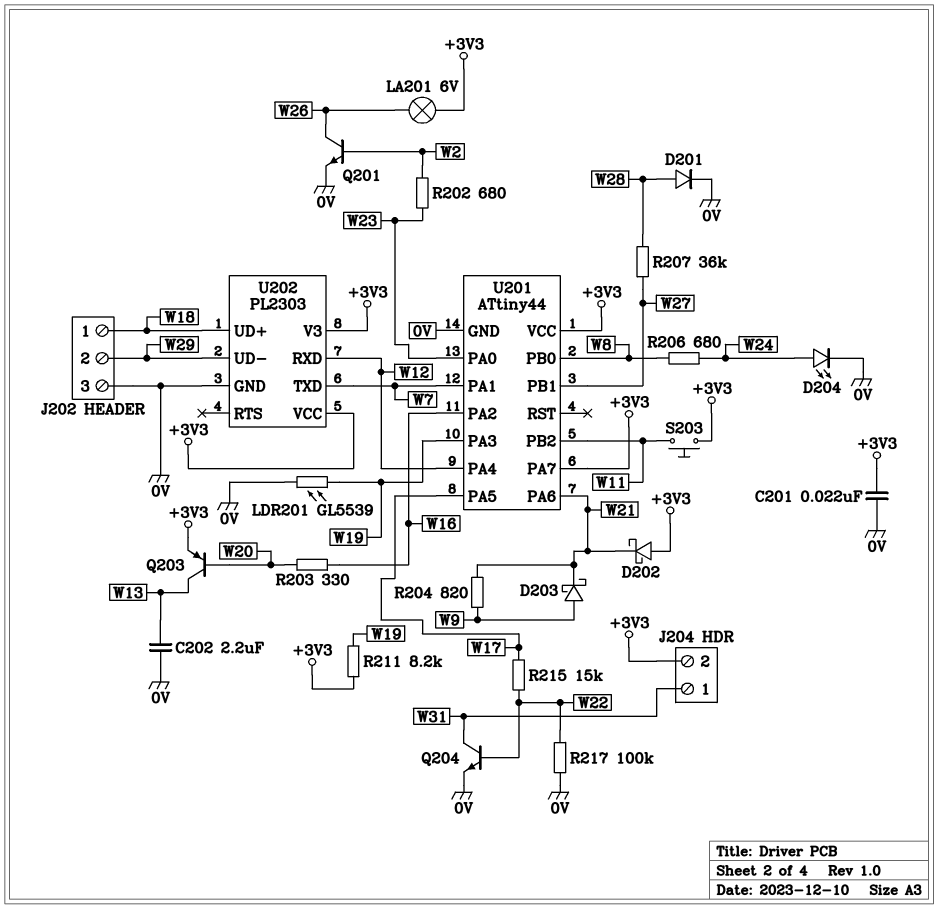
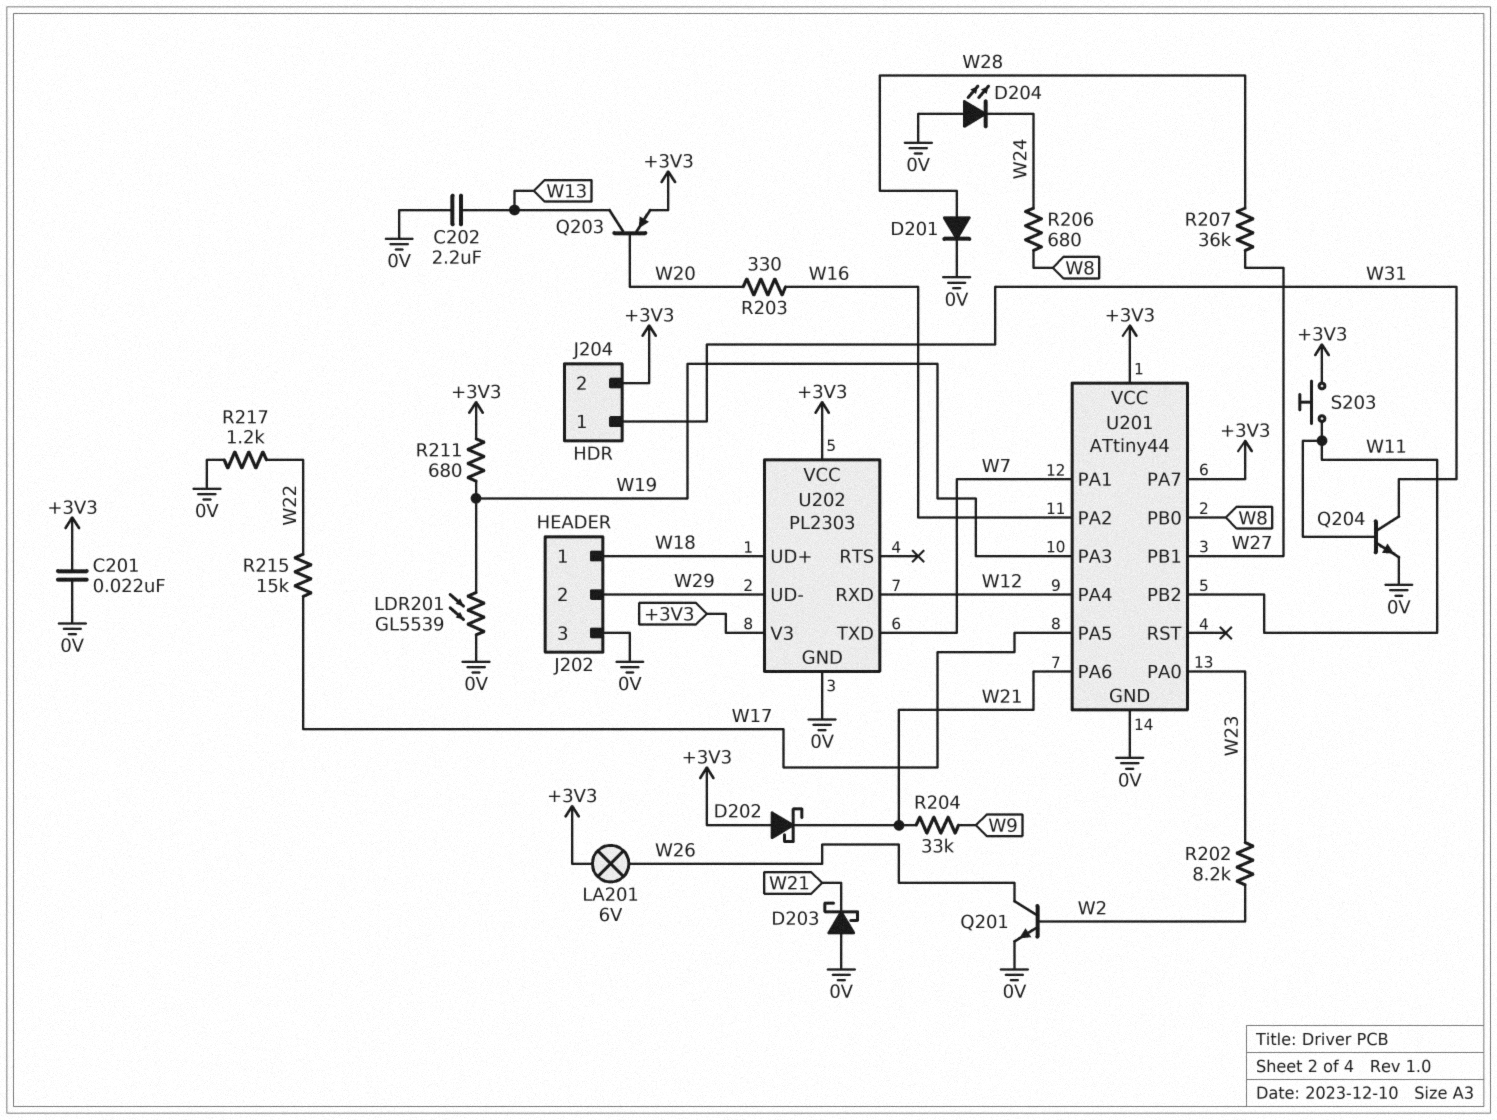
D203: schottky (A W9, K W21) -> schottky (A 0V, K W21)
D204: LED (A W24, K 0V) -> LED (A 0V, K W24)
Q204: NPN (B W22, C W31, E 0V) -> NPN (B W11, C W31, E 0V)
R202: 680 (W2, W23) -> 8.2k (W2, W23)
R204: 820 (W9, W21) -> 33k (W9, W21)
R211: 8.2k (+3V3, W19) -> 680 (+3V3, W19)
R217: 100k (0V, W22) -> 1.2k (0V, W22)

